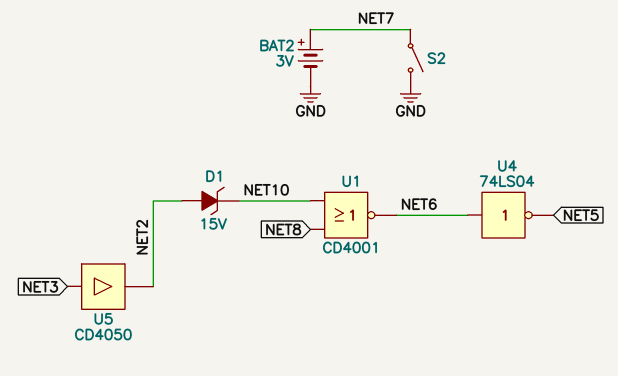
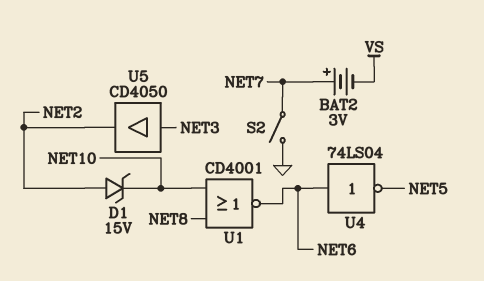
BAT2: 3V (plus NET7, minus GND) -> 3V (plus NET7, minus VS)

